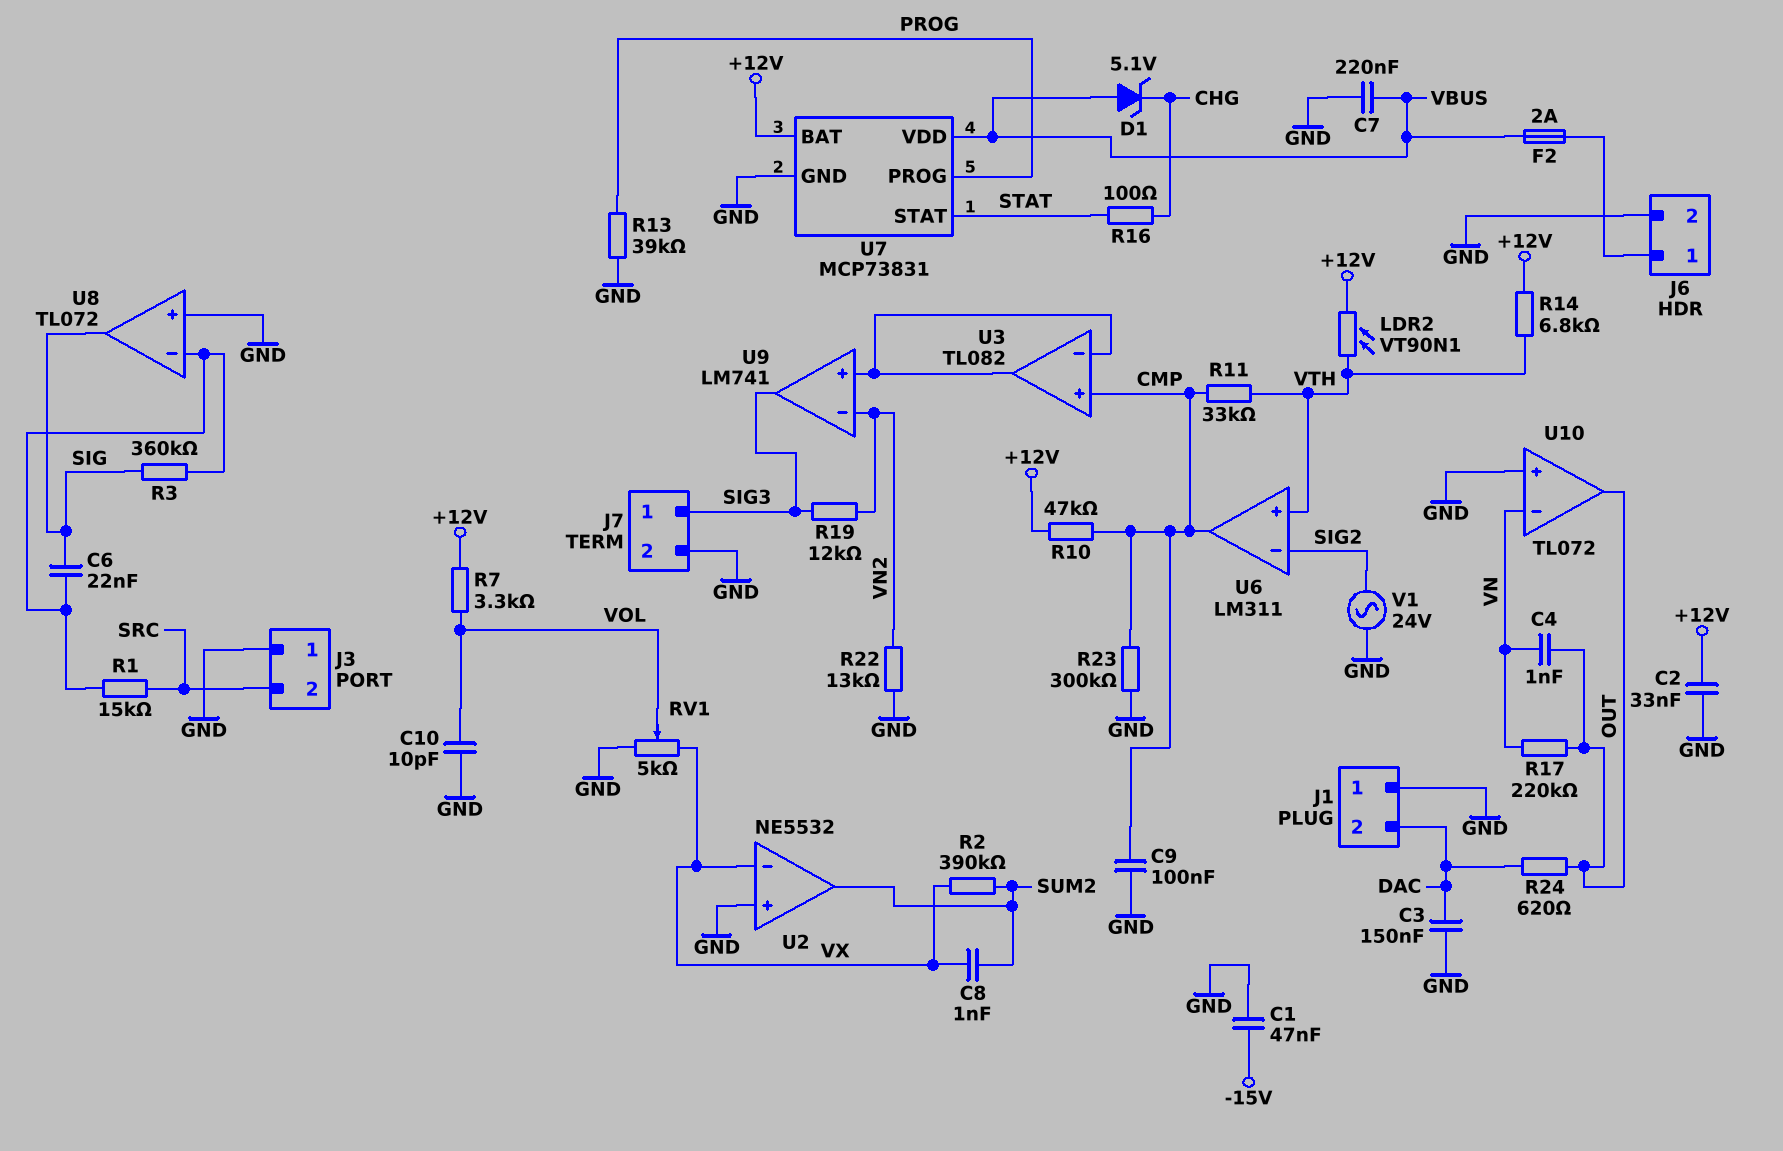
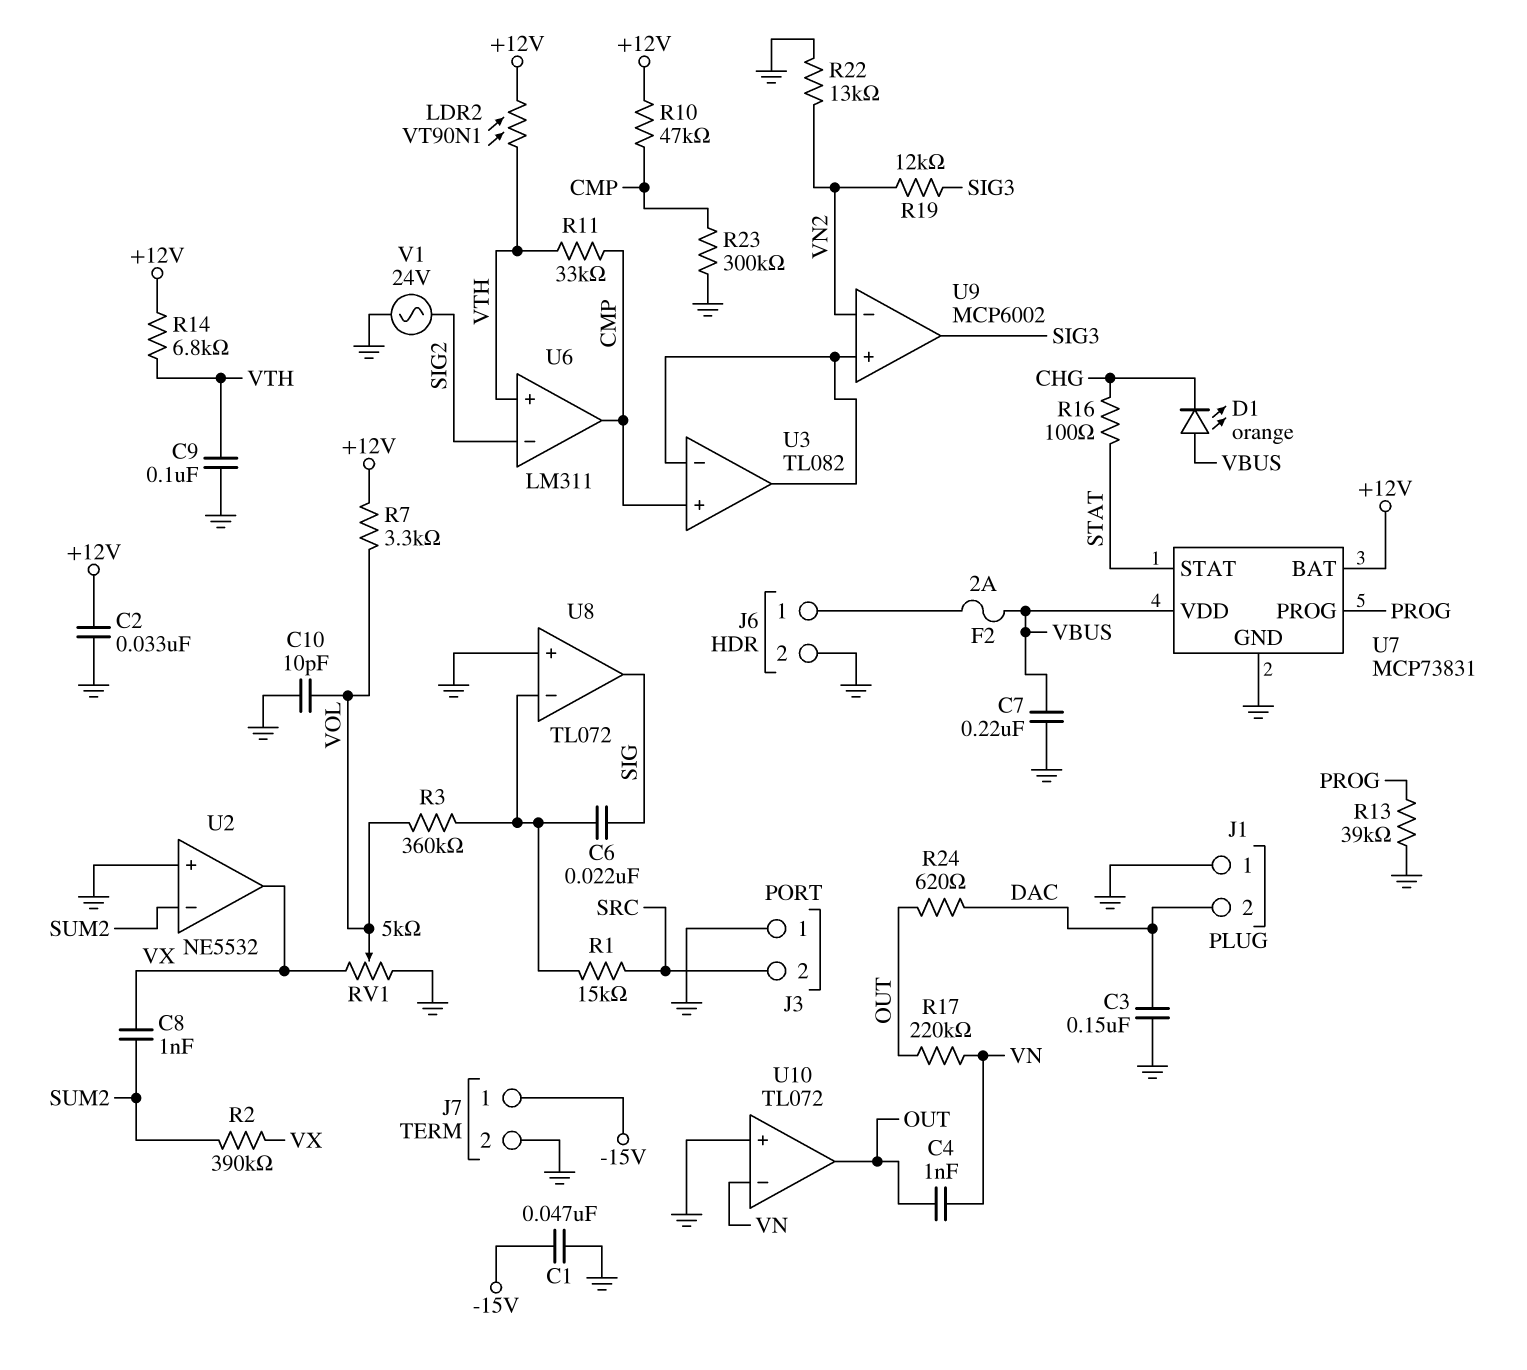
C9: 100nF (CMP, GND) -> 100nF (GND, VTH)
D1: zener 5.1V (A VBUS, K CHG) -> LED orange (A VBUS, K CHG)
J7 pin 1: SIG3 -> -15V
R3: 360k (SIG, U8/in-) -> 360k (U8/in-, VOL)
U2 pin in-: VX -> SUM2
U2 pin out: SUM2 -> VX
U9: LM741 -> MCP6002

